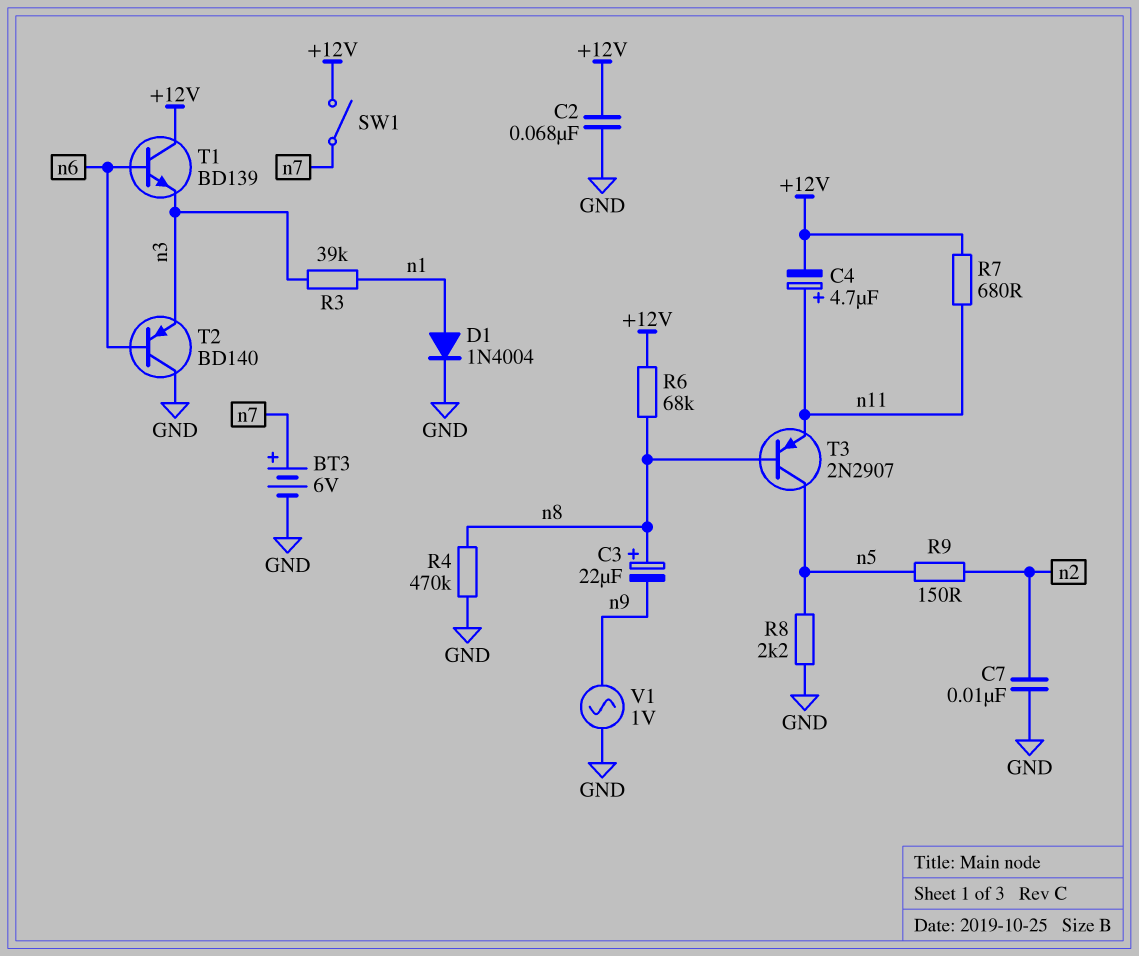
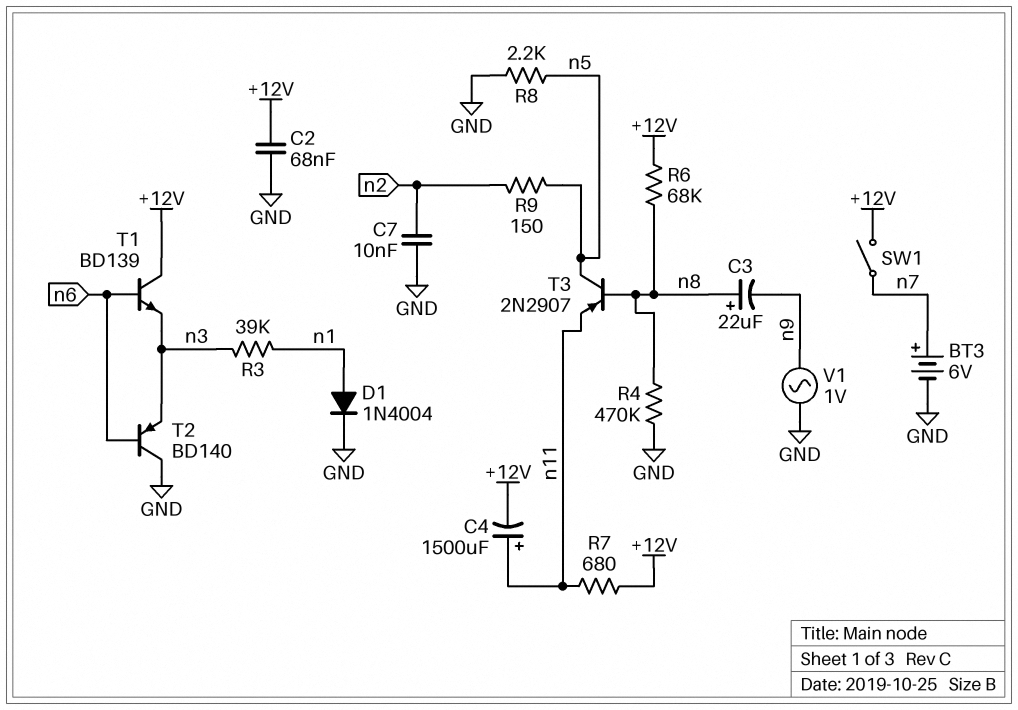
C4: 4.7uF (plus n11, minus +12V) -> 1500uF (plus n11, minus +12V)

